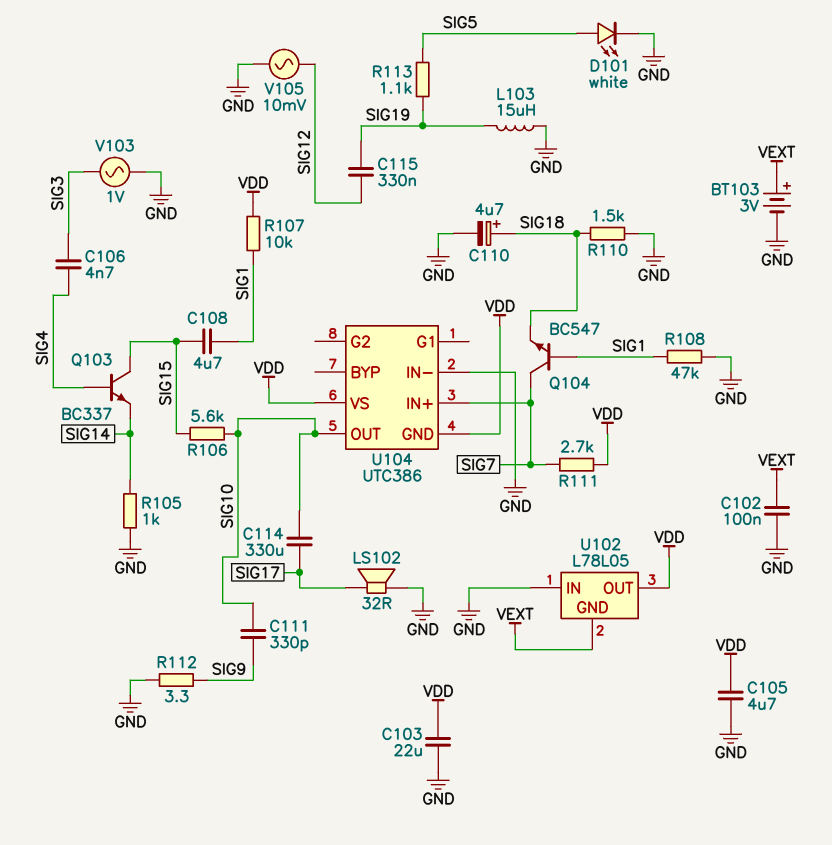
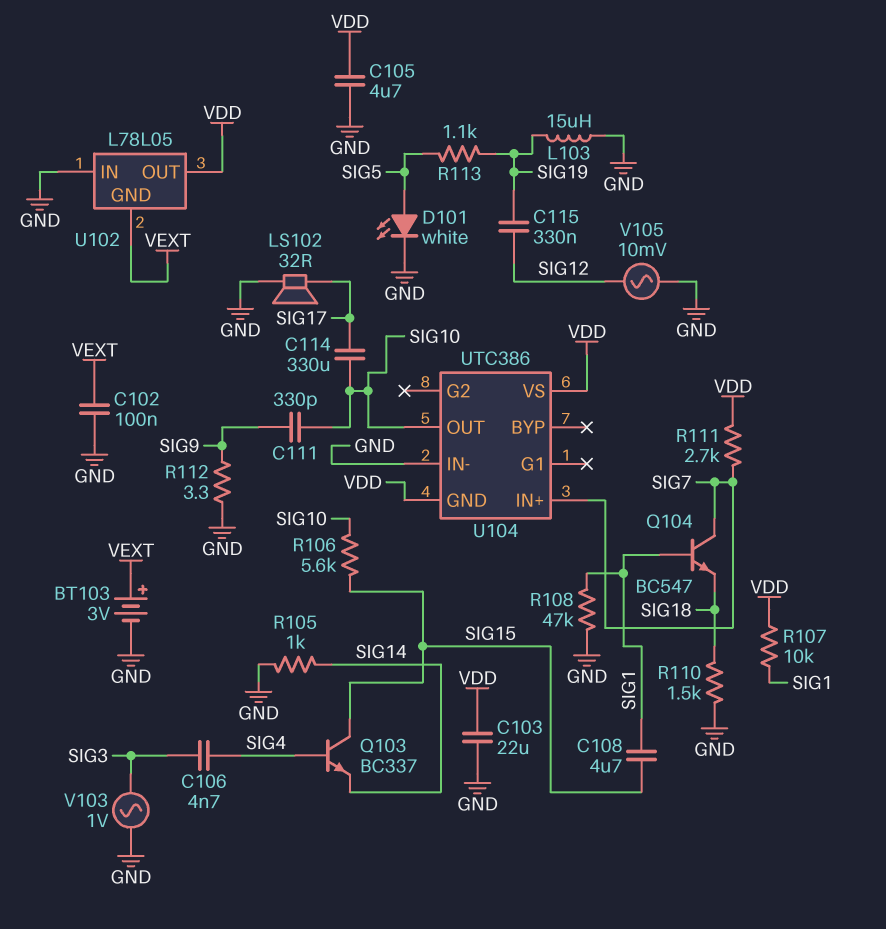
C110: 4.7uF (plus SIG18, minus GND) -> none

